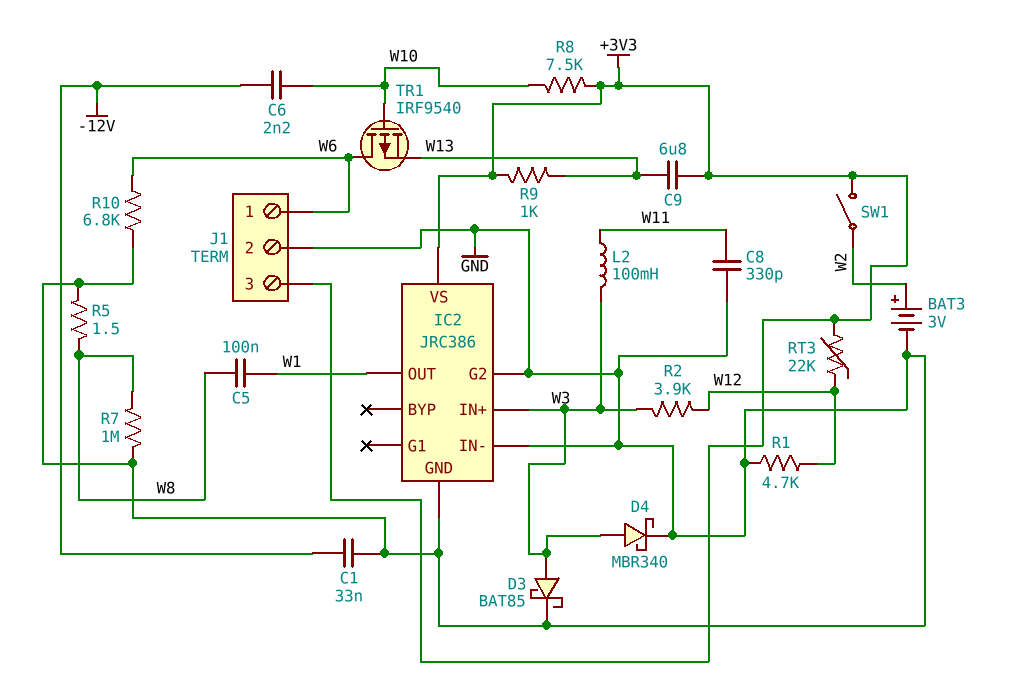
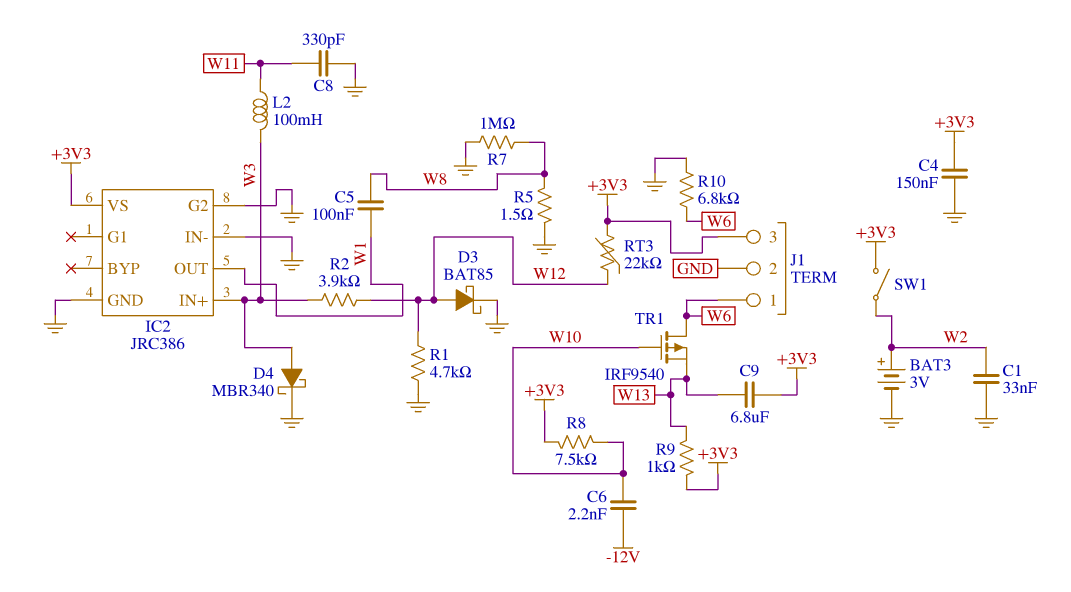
C1: 33nF (-12V, GND) -> 33nF (GND, W2)
C4: none -> 150nF (+3V3, GND)
D3: schottky BAT85 (A W3, K GND) -> schottky BAT85 (A W12, K GND)

